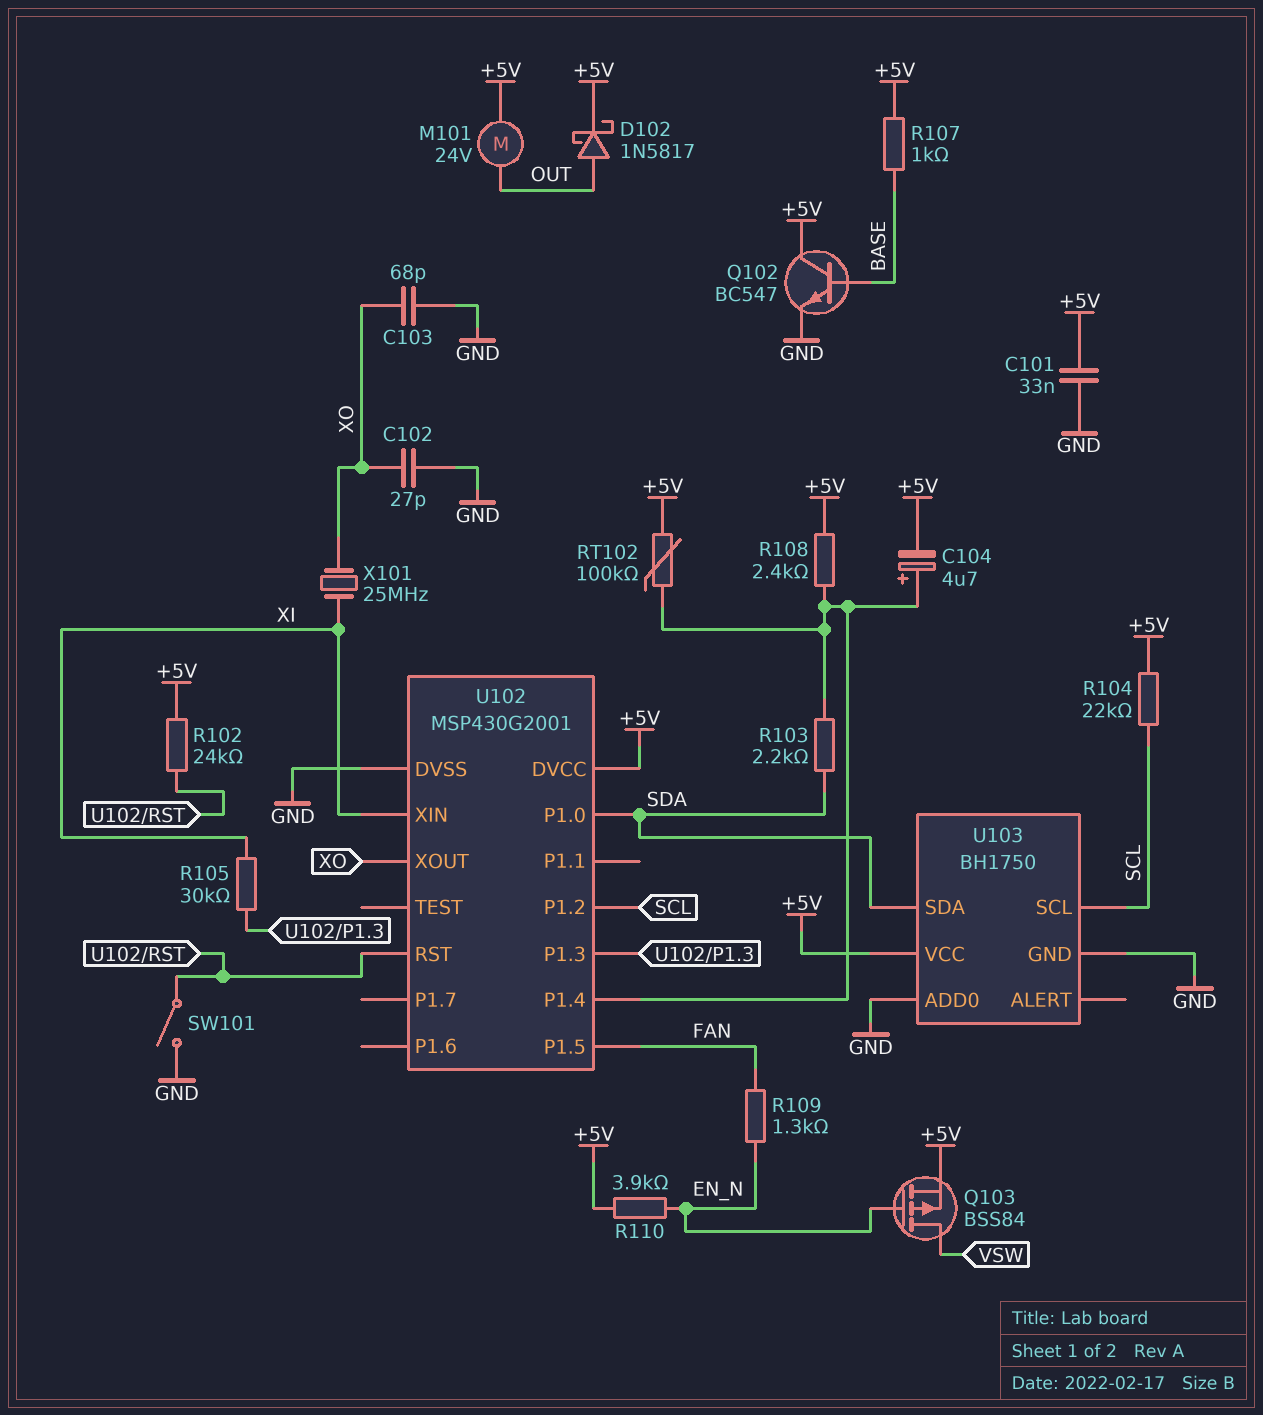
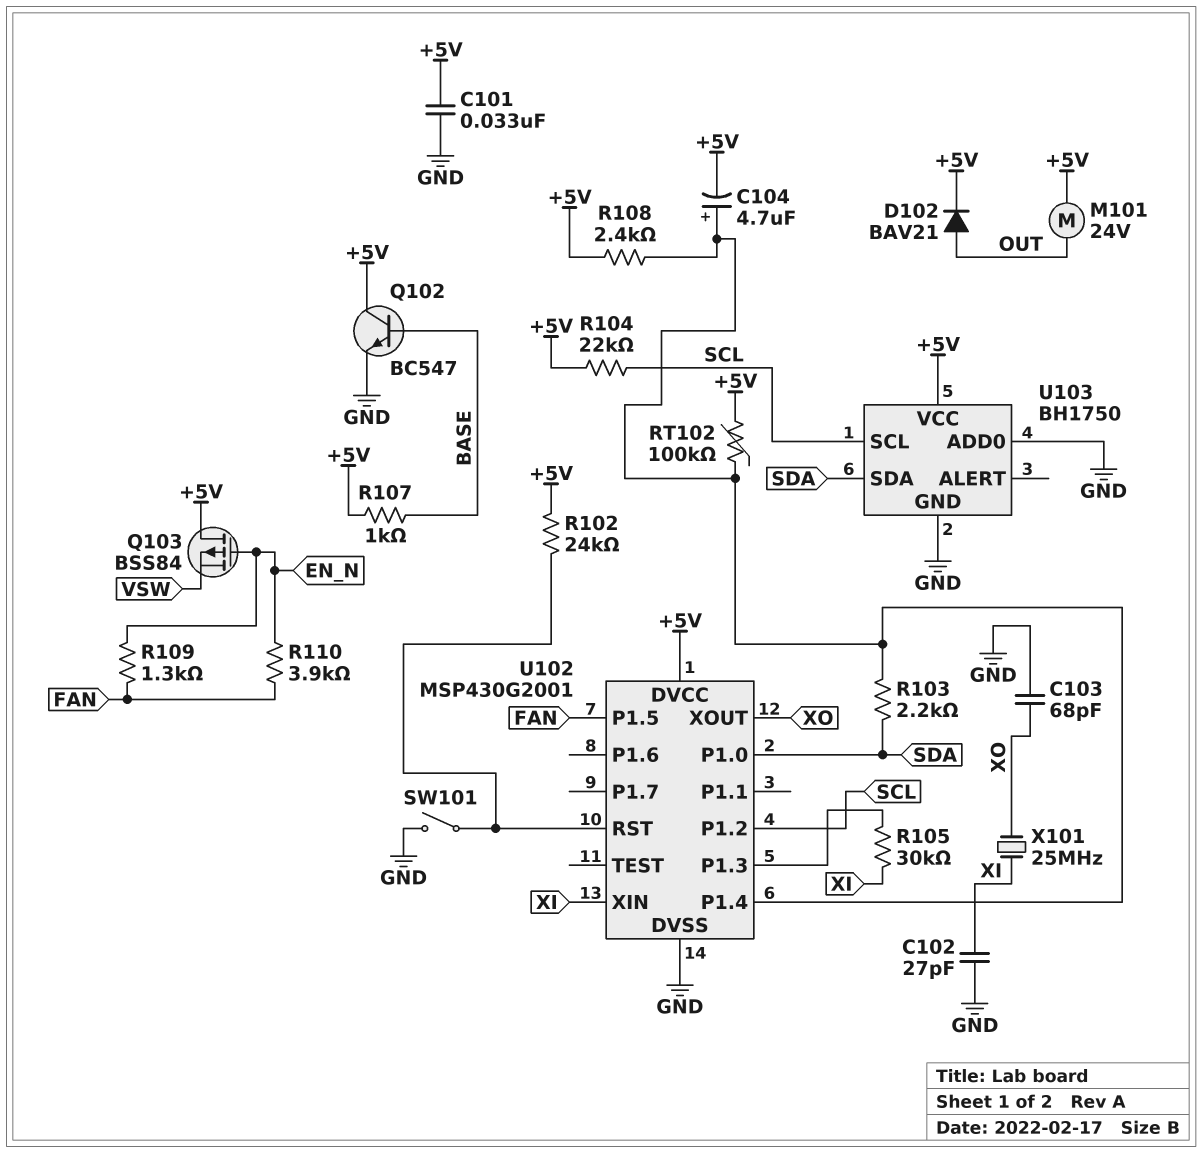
C102: 27pF (GND, XO) -> 27pF (GND, XI)
D102: schottky 1N5817 (A OUT, K +5V) -> diode BAV21 (A OUT, K +5V)
Q103: PMOS BSS84 (G EN_N, D VSW, S +5V) -> PMOS BSS84 (G EN_N, D +5V, S VSW)
R110: 3.9k (+5V, EN_N) -> 3.9k (EN_N, FAN)

